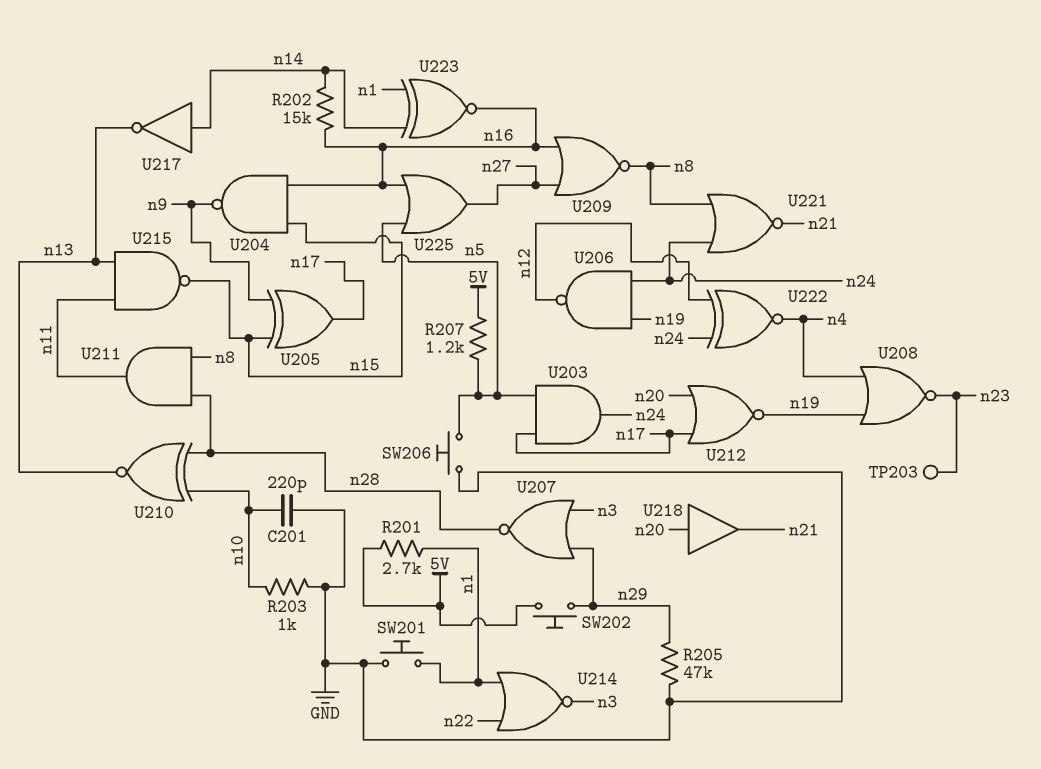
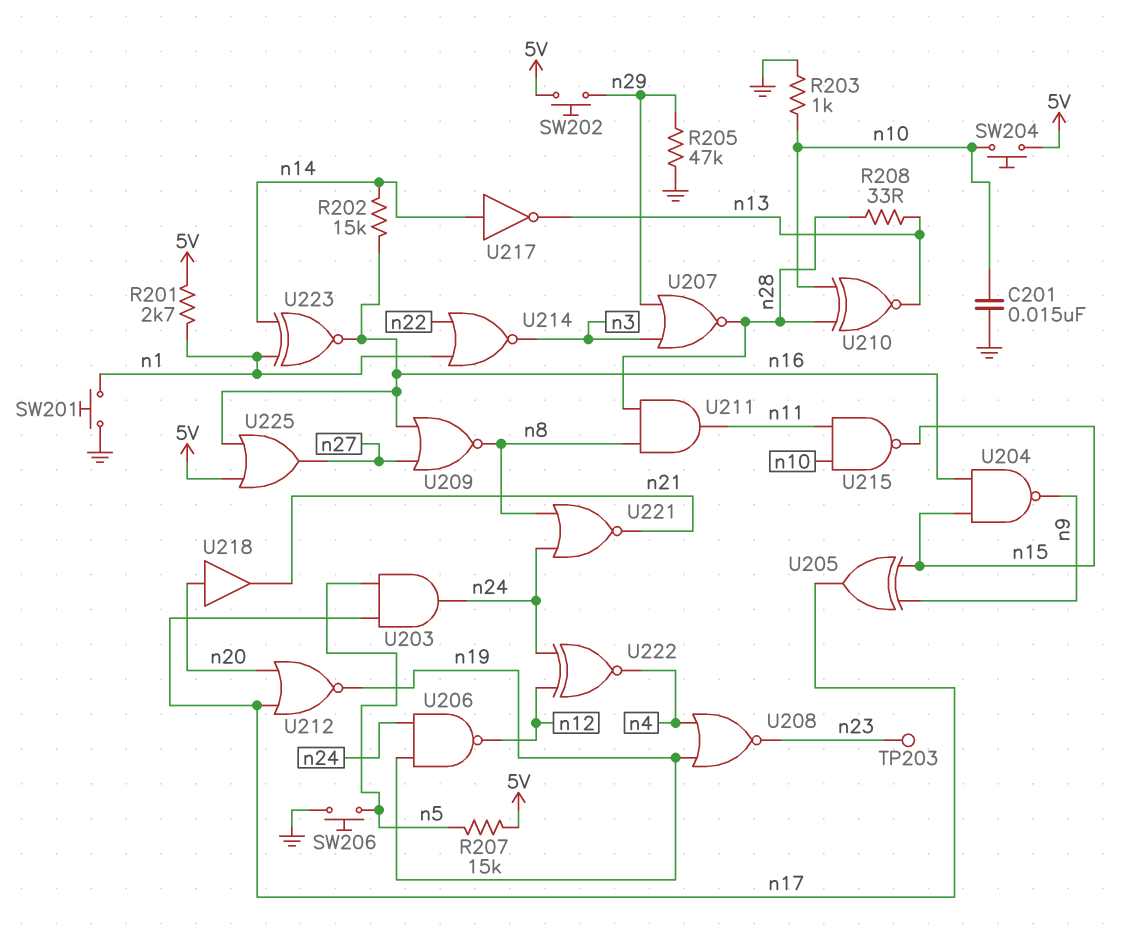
C201: 220pF (GND, n10) -> 15nF (GND, n10)
R207: 1.2k (5V, n5) -> 15k (5V, n5)
R208: none -> 33 (n13, n28)
SW204: none -> button (5V, n10)
U215: NAND (in n11, in n13, out n15) -> NAND (in n10, in n11, out n15)
U225: OR (in n5, in n16, out n27) -> OR (in 5V, in n16, out n27)

